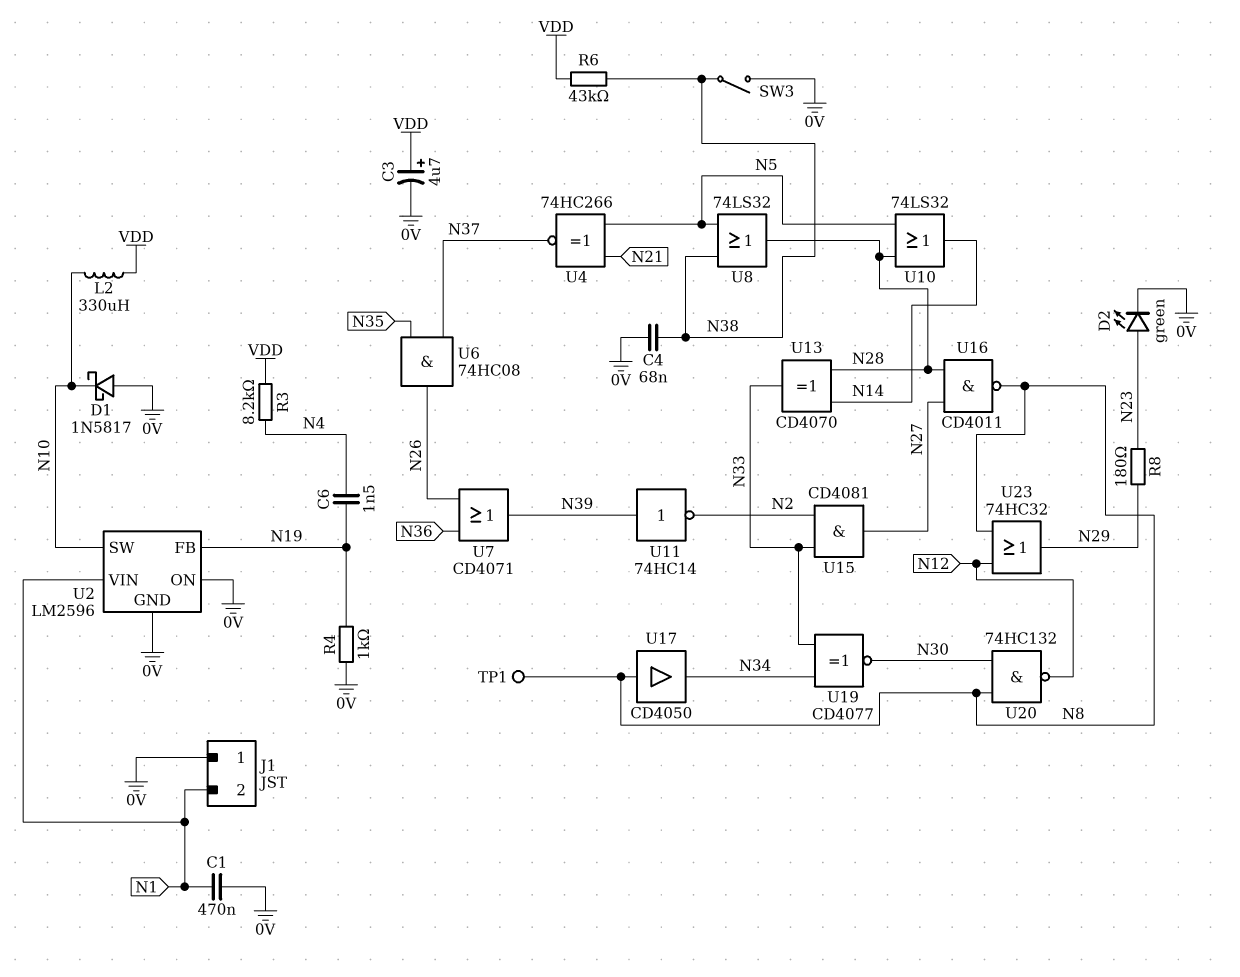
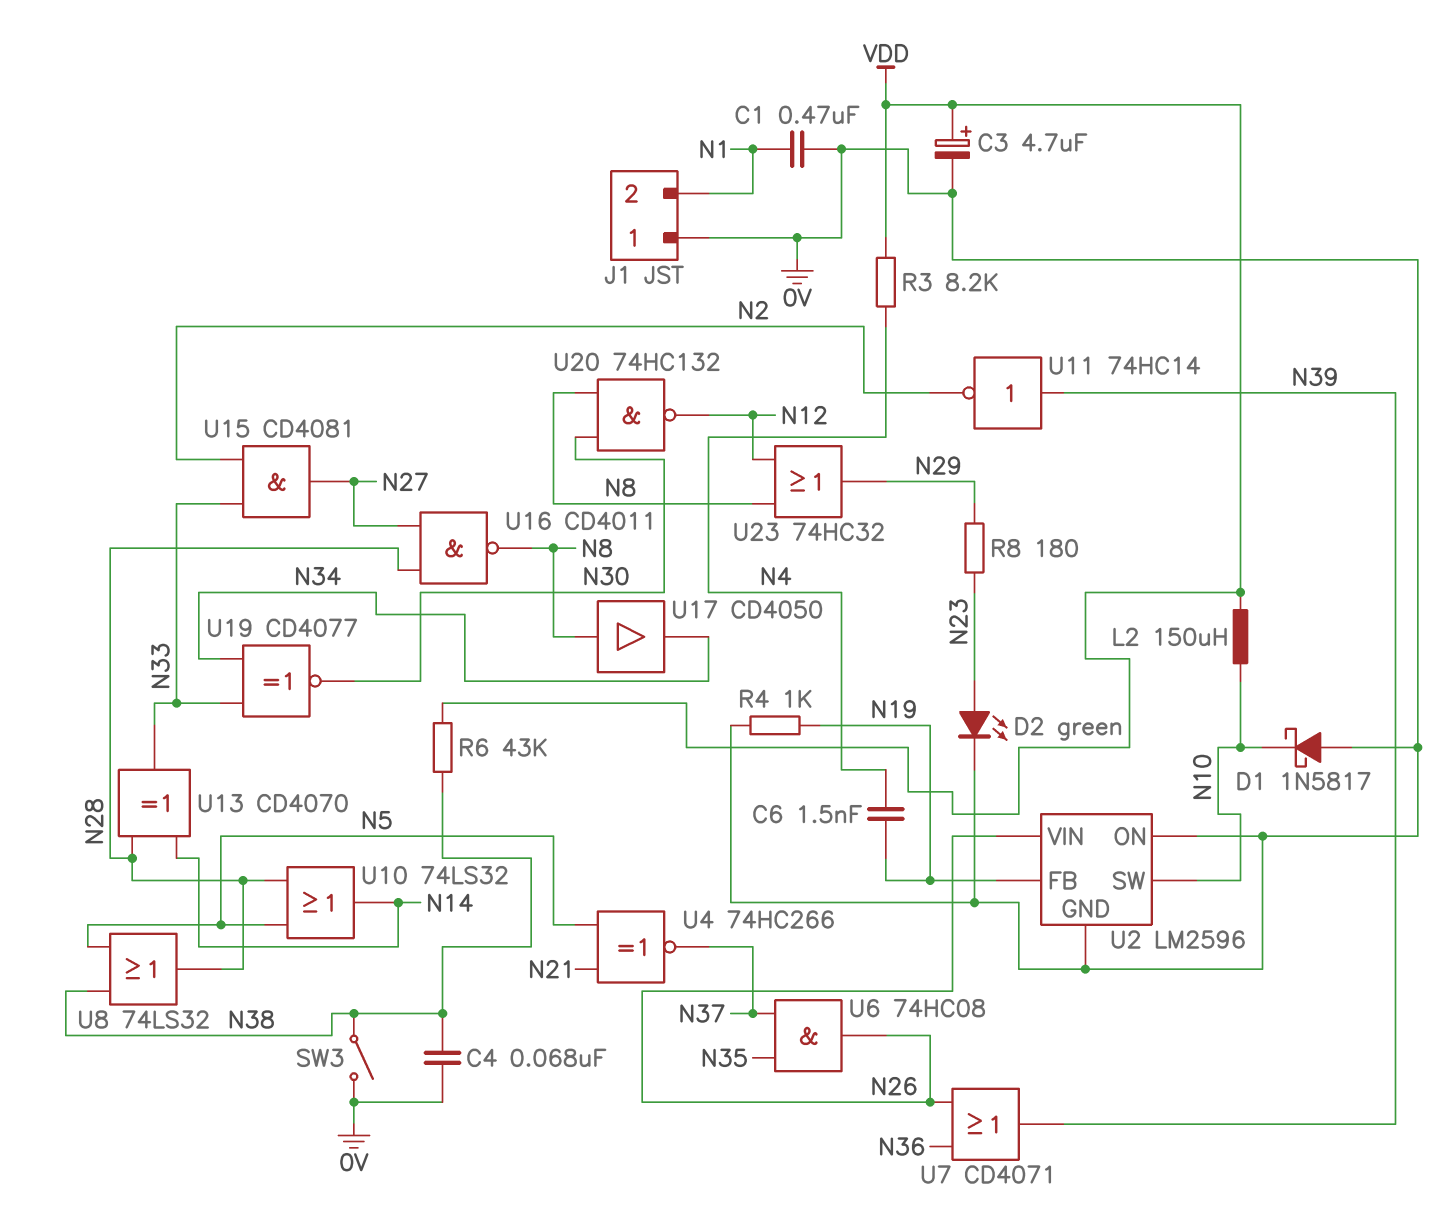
L2: 330uH (N10, VDD) -> 150uH (N10, VDD)
TP1: test point (N8) -> none
U2 pin VIN: N1 -> N26

